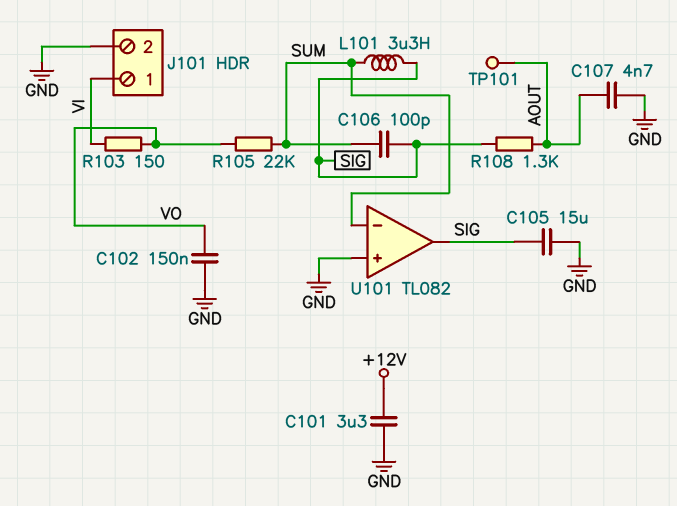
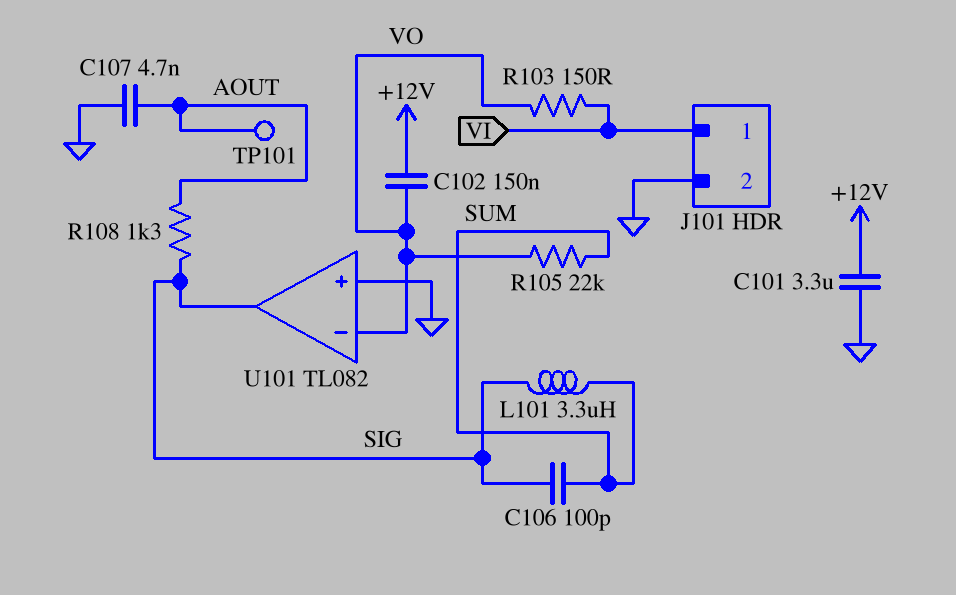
C102: 150nF (GND, VO) -> 150nF (+12V, VO)
C105: 15uF (GND, SIG) -> none
U101 pin in-: SUM -> VO

